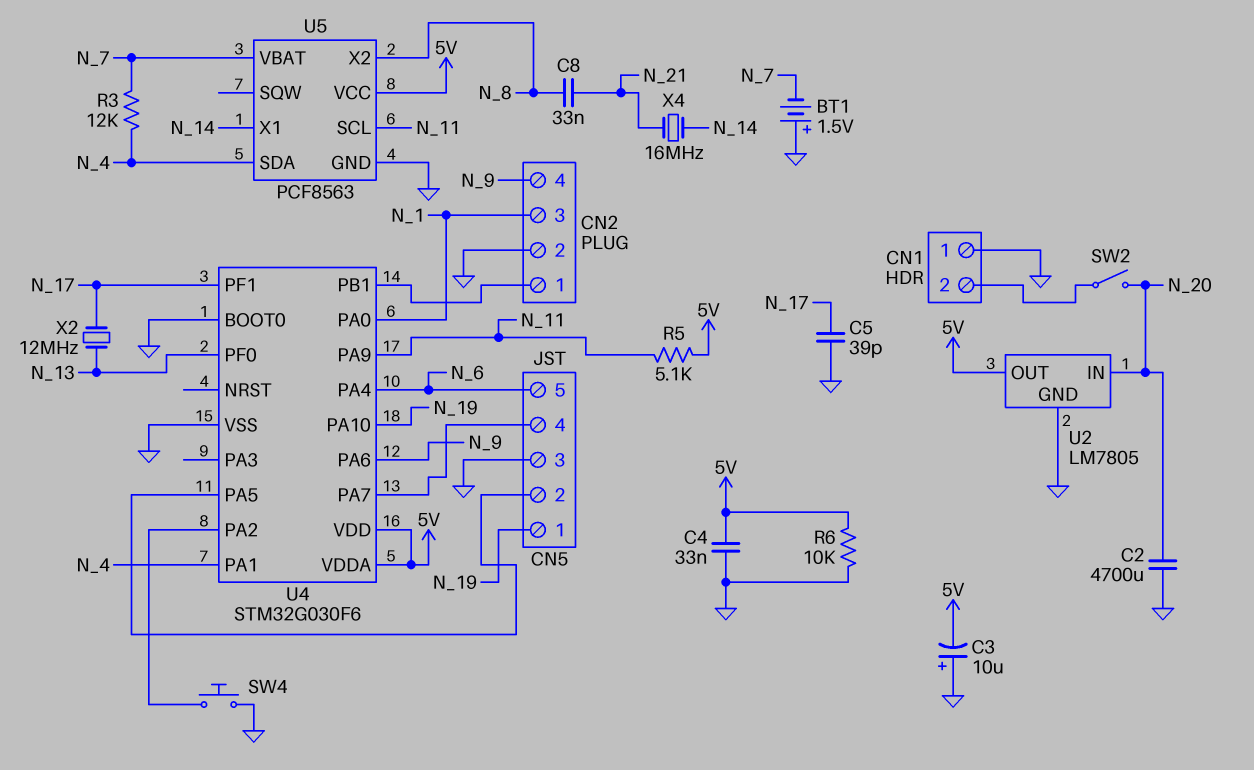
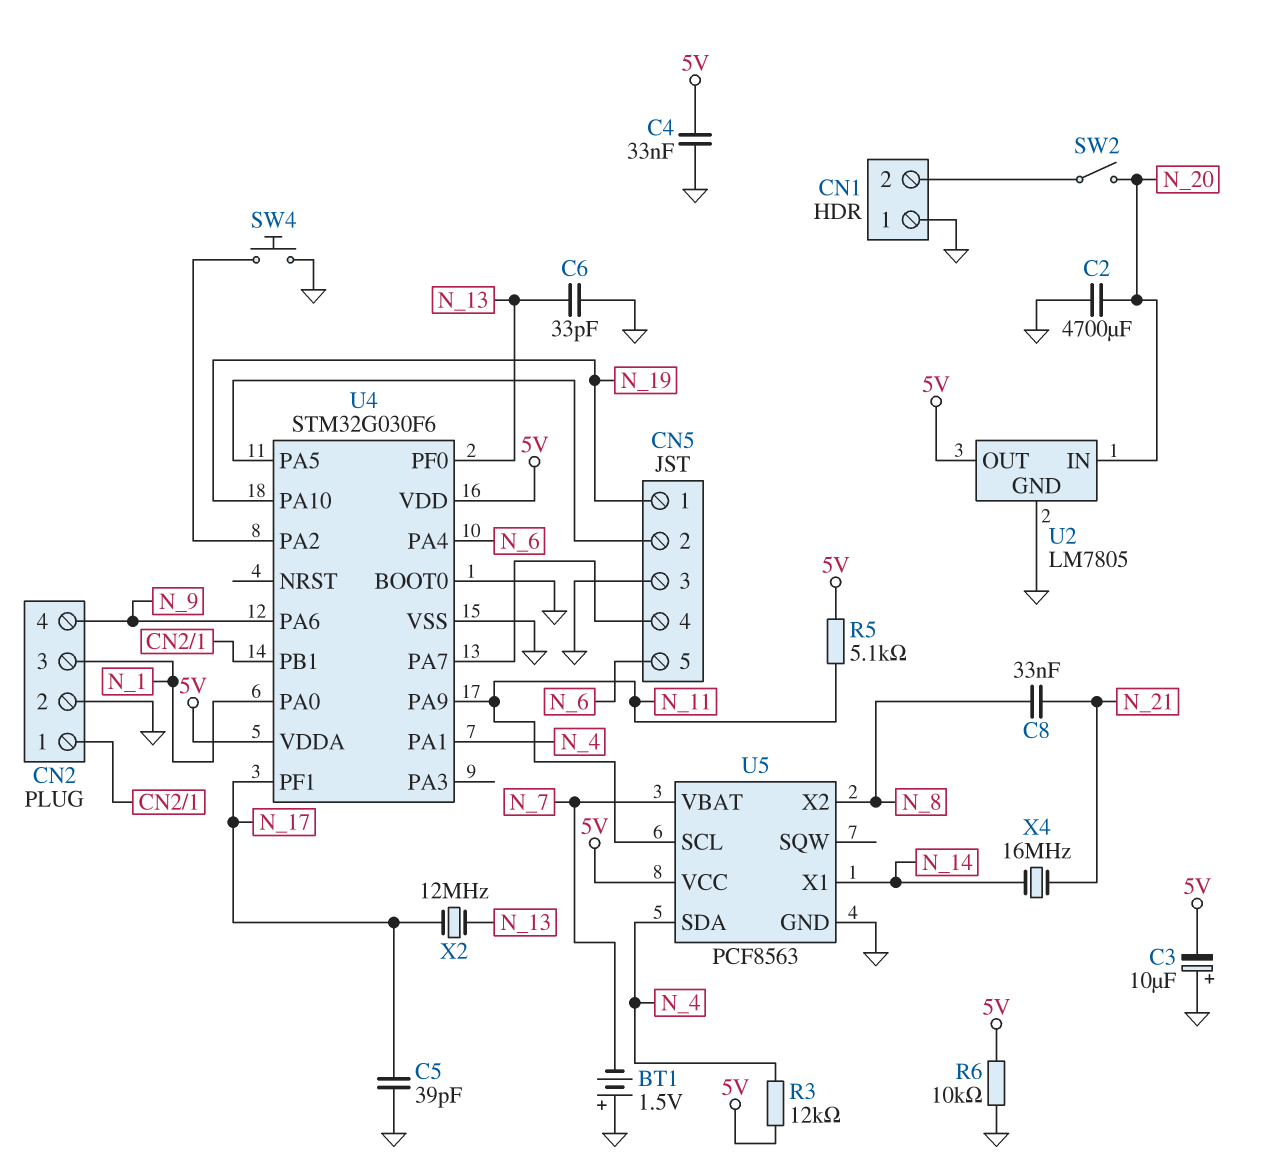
C6: none -> 33pF (GND, N_13)
R3: 12k (N_4, N_7) -> 12k (5V, N_4)

